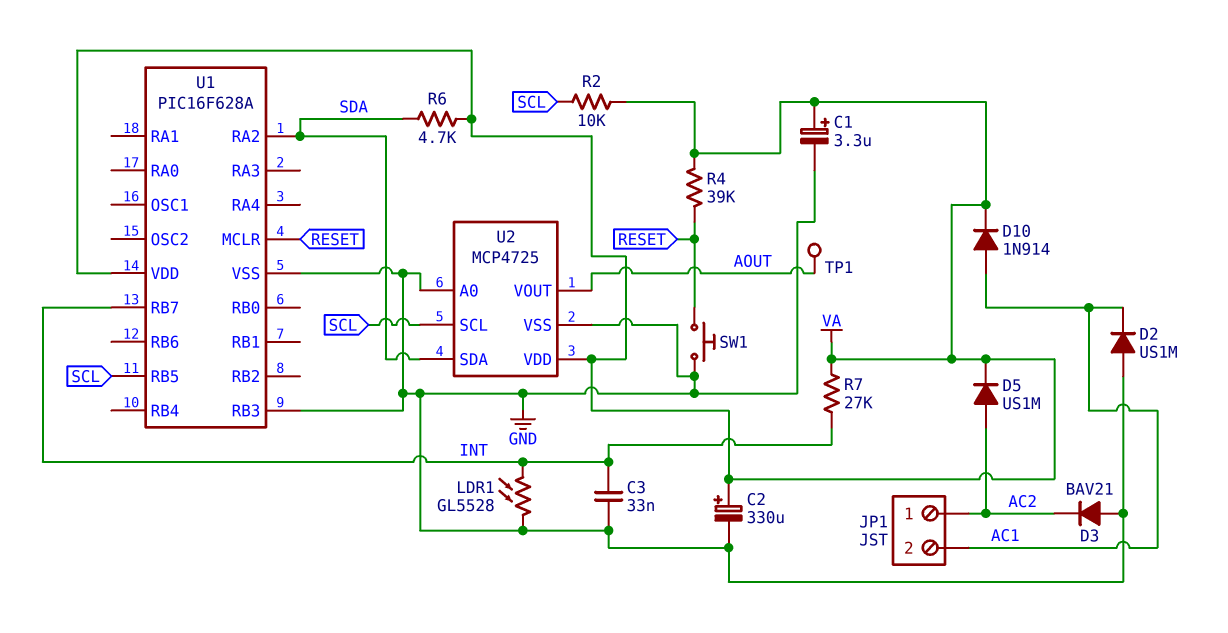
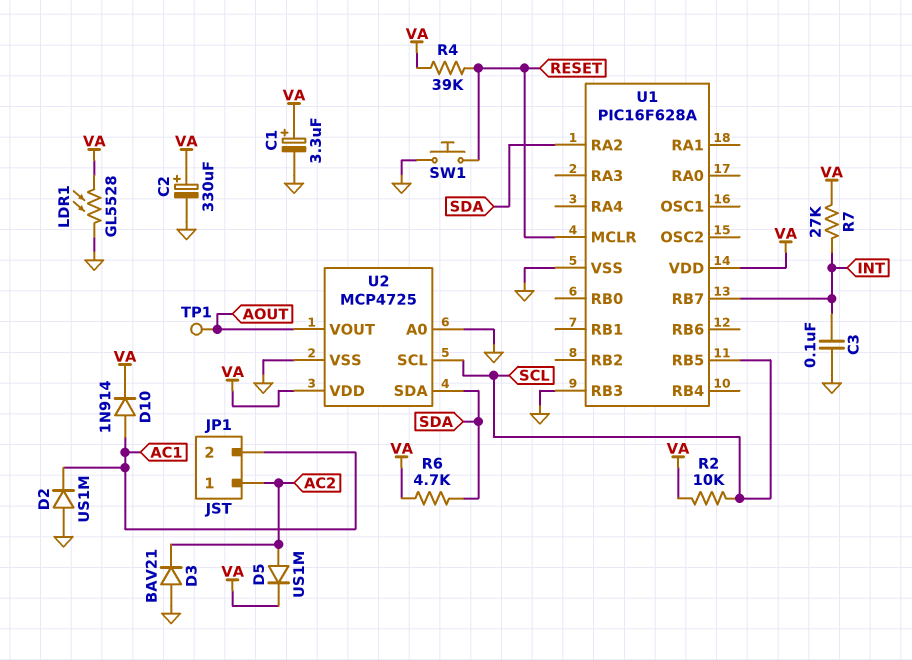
C3: 33nF (GND, INT) -> 100nF (GND, INT)
LDR1: GL5528 (GND, INT) -> GL5528 (GND, VA)

